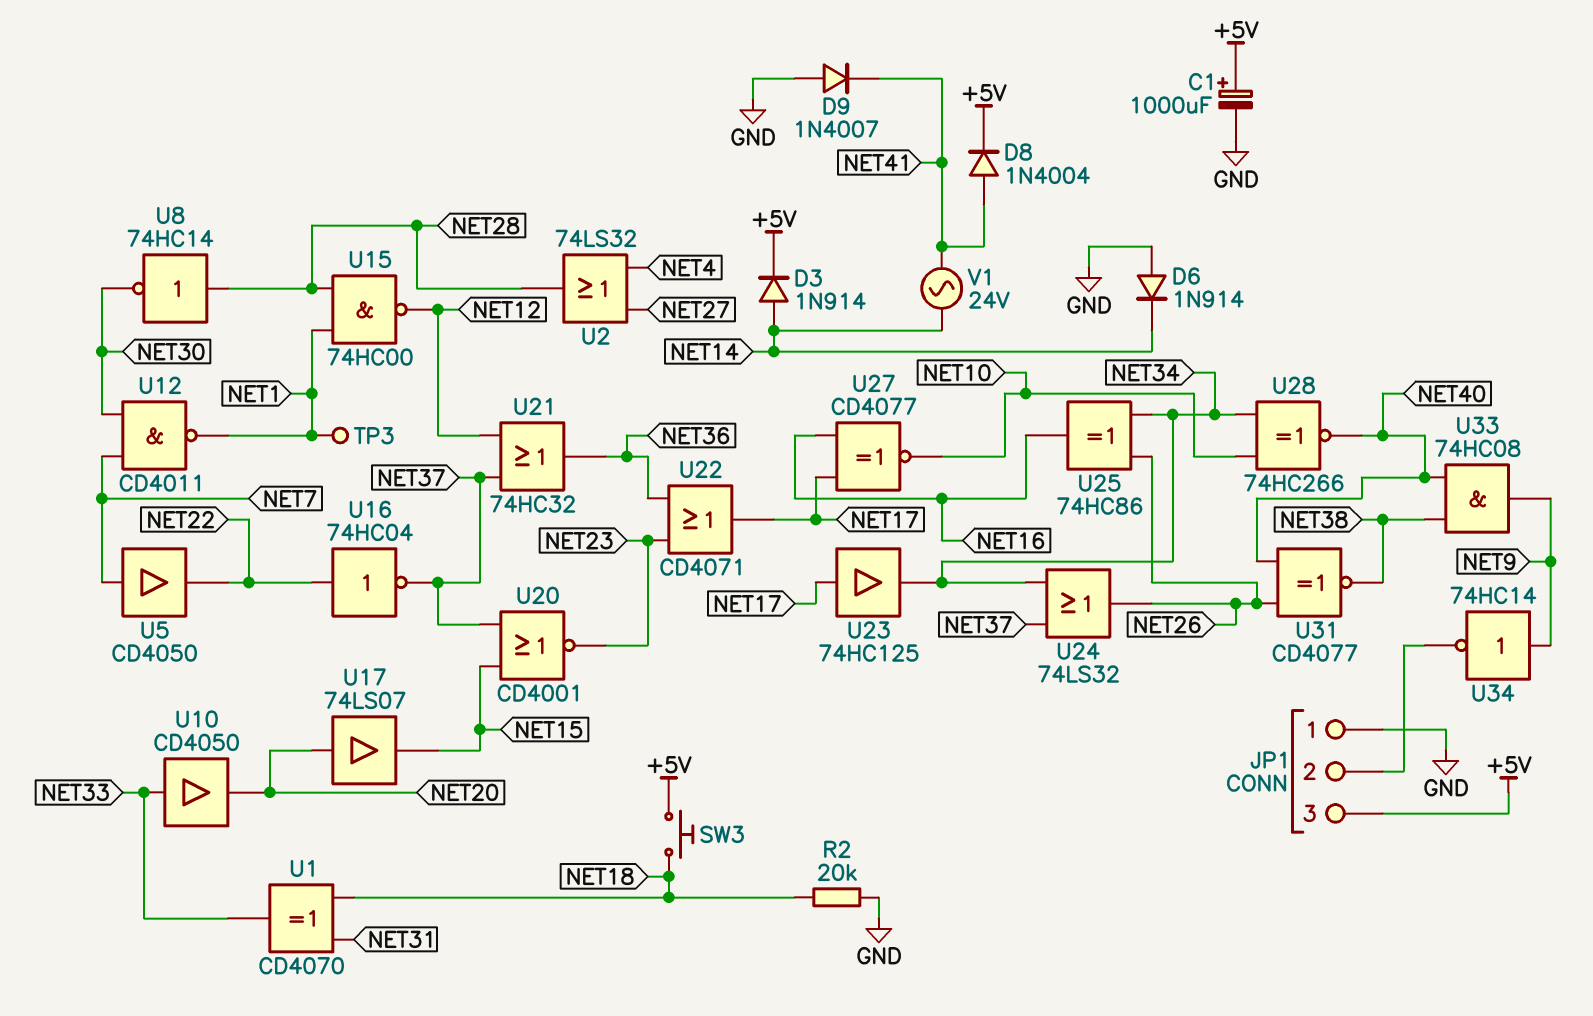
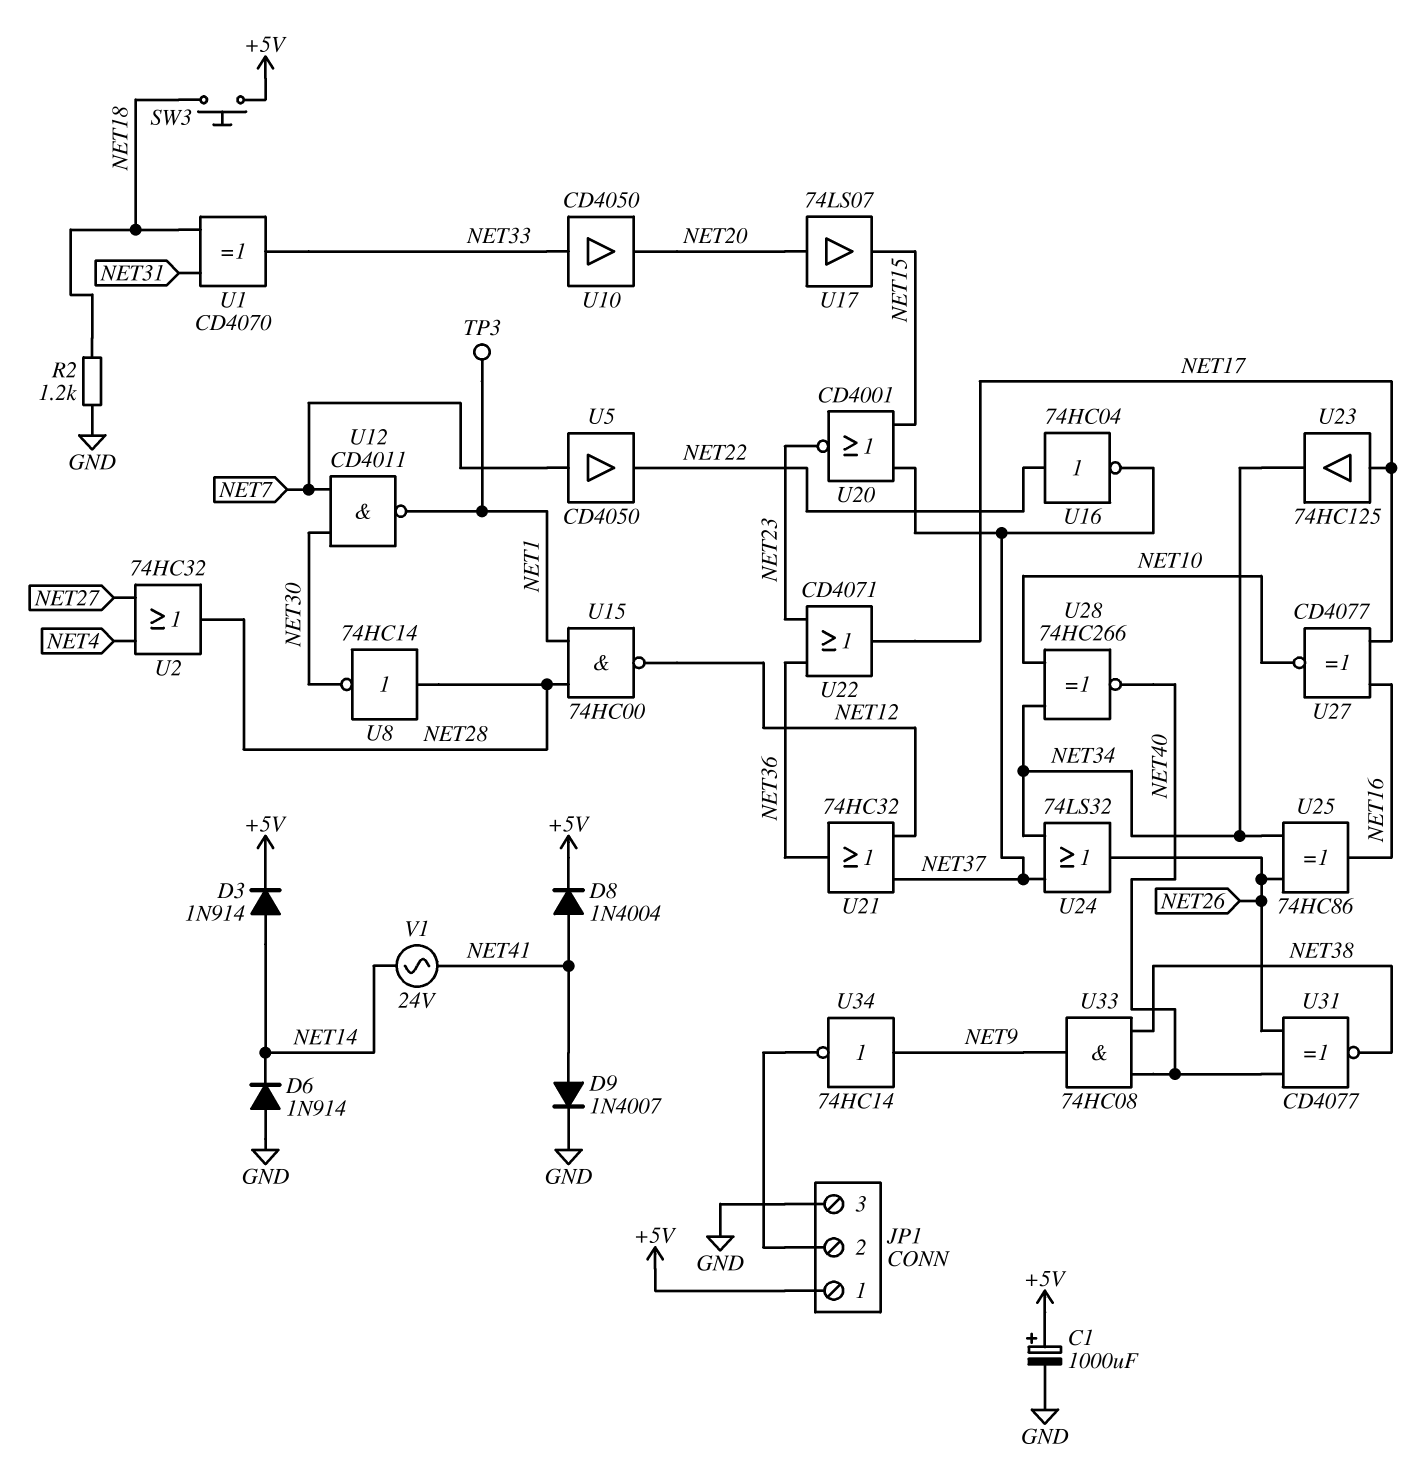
D9: diode 1N4007 (A GND, K NET41) -> diode 1N4007 (A NET41, K GND)
JP1 pin 1: GND -> +5V
JP1 pin 3: +5V -> GND
R2: 20k (GND, NET18) -> 1.2k (GND, NET18)
U2: OR 74LS32 (in NET4, in NET27, out NET28) -> OR 74HC32 (in NET4, in NET27, out NET28)

